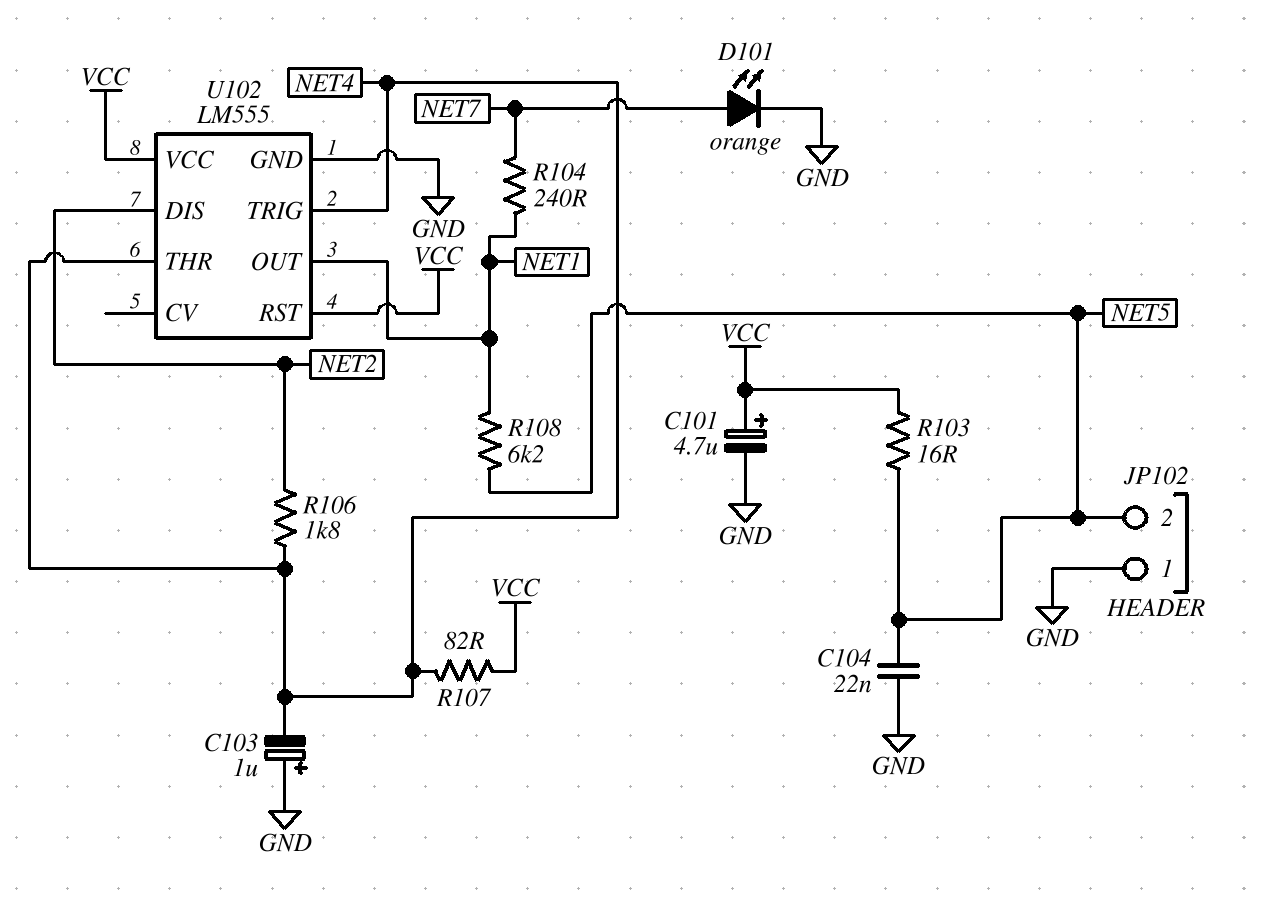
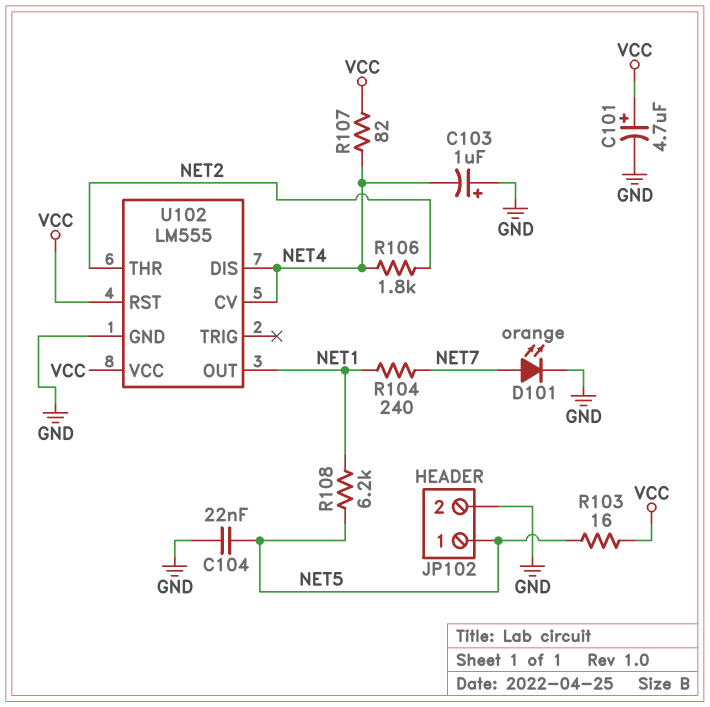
JP102 pin 1: GND -> NET5
JP102 pin 2: NET5 -> GND
U102 pin CV: none -> NET4
U102 pin DIS: NET2 -> NET4
U102 pin THR: NET4 -> NET2
U102 pin TRIG: NET4 -> none

